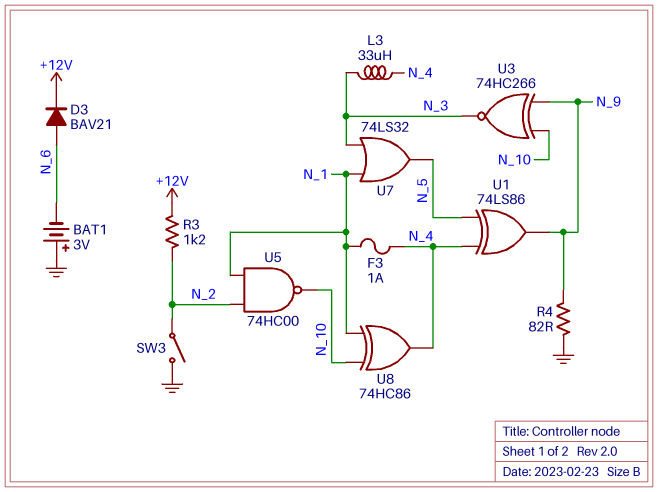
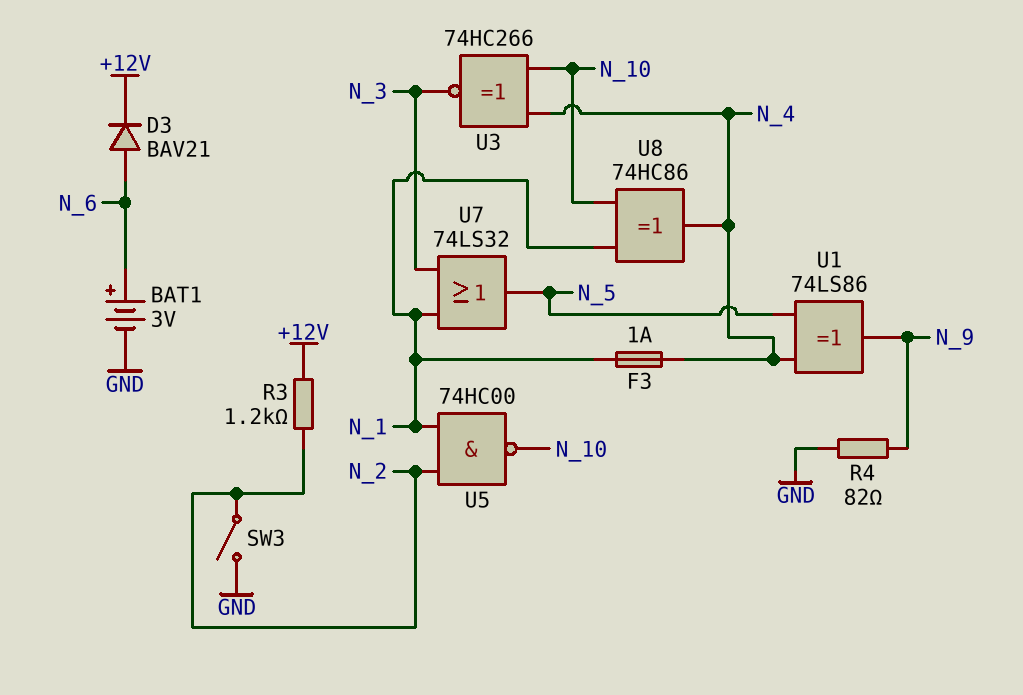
BAT1: 3V (plus GND, minus N_6) -> 3V (plus N_6, minus GND)
L3: 33uH (N_3, N_4) -> none
U3: XNOR 74HC266 (in N_9, in N_10, out N_3) -> XNOR 74HC266 (in N_4, in N_10, out N_3)

